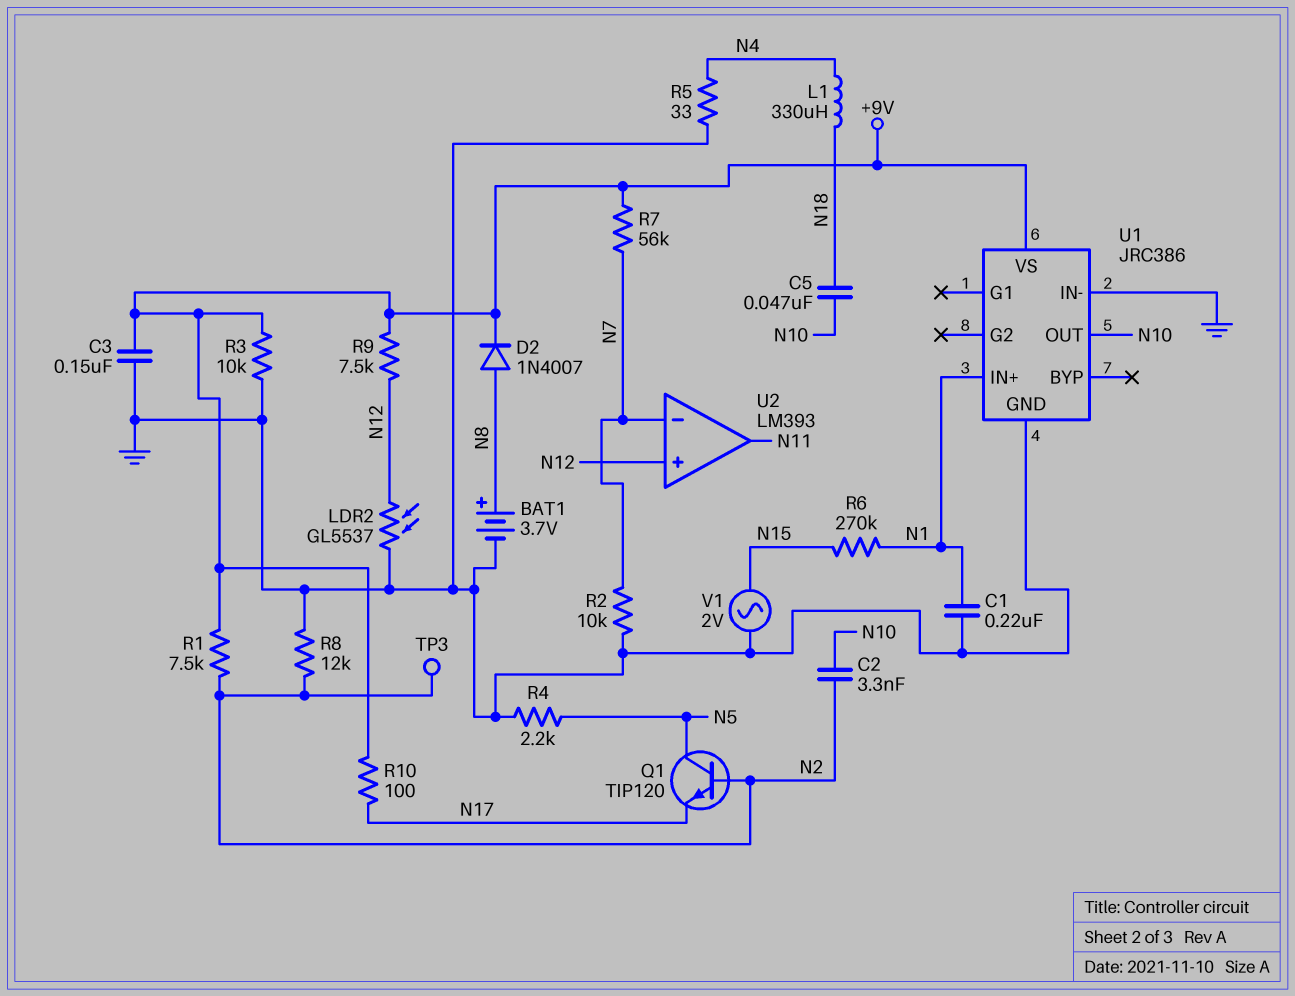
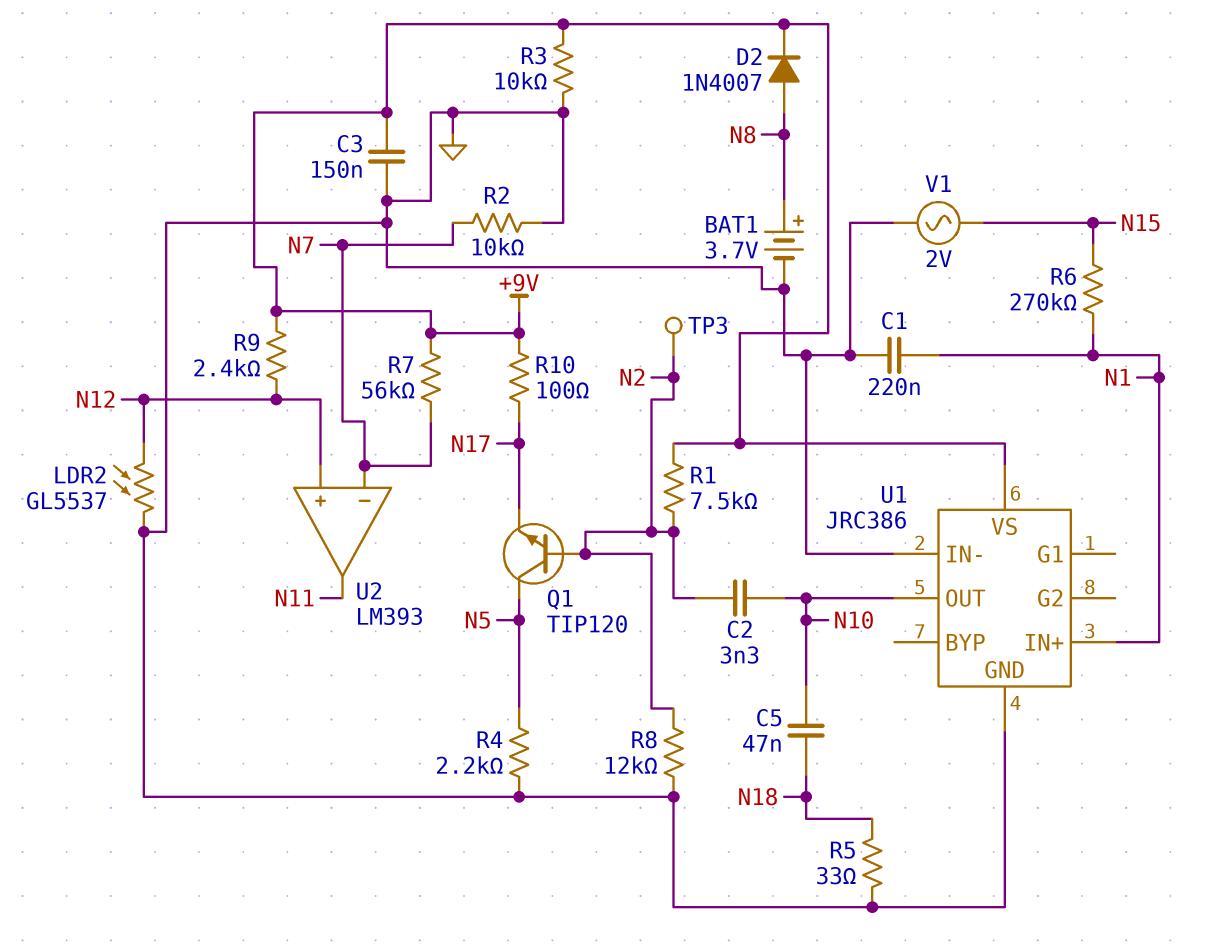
L1: 330uH (N4, N18) -> none
R5: 33 (GND, N4) -> 33 (GND, N18)
R9: 7.5k (+9V, N12) -> 2.4k (+9V, N12)

